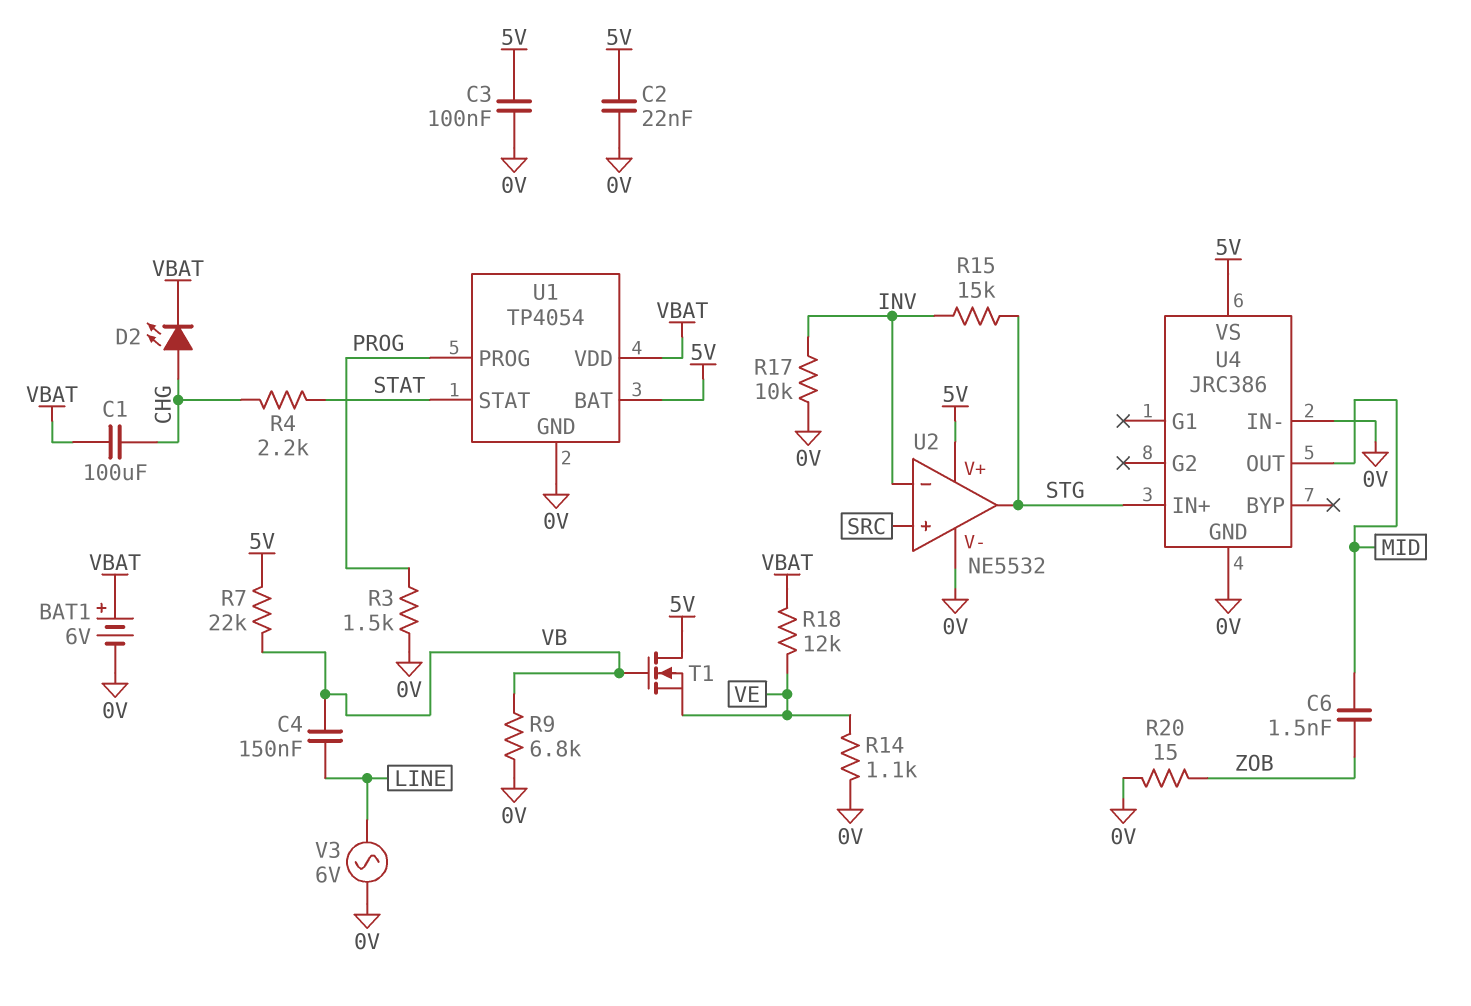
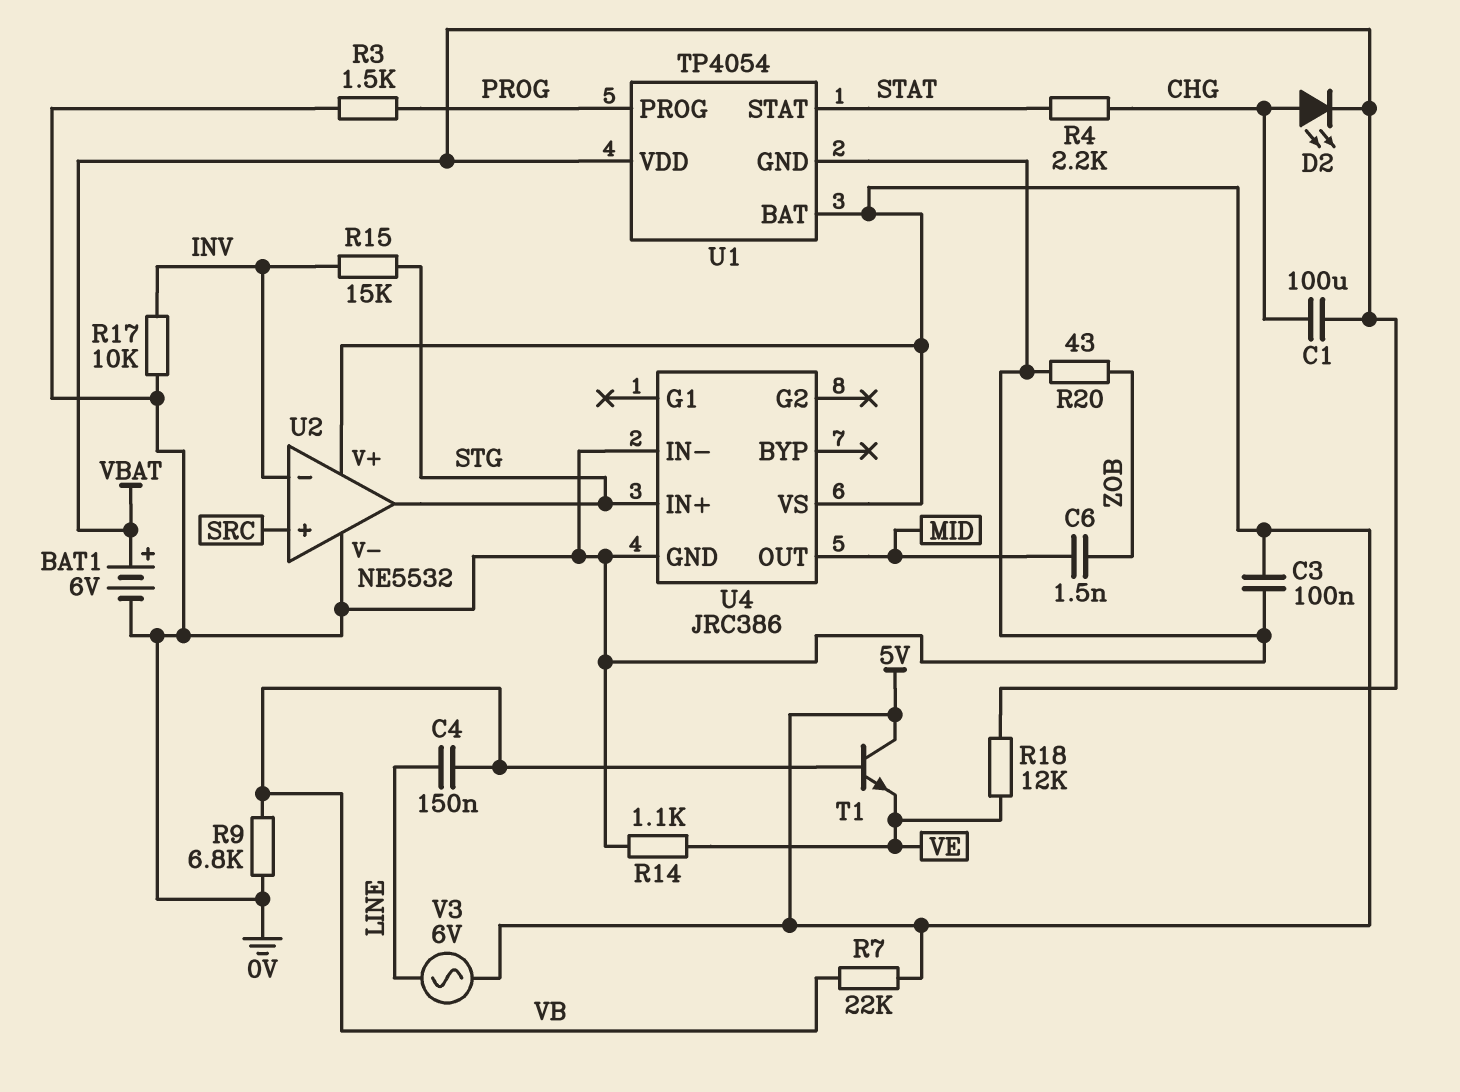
C2: 22nF (0V, 5V) -> none
R20: 15 (0V, ZOB) -> 43 (0V, ZOB)
T1: NMOS (G VB, D 5V, S VE) -> NPN (B VB, C 5V, E VE)
V3: AC 6V (0V, LINE) -> AC 6V (5V, LINE)

